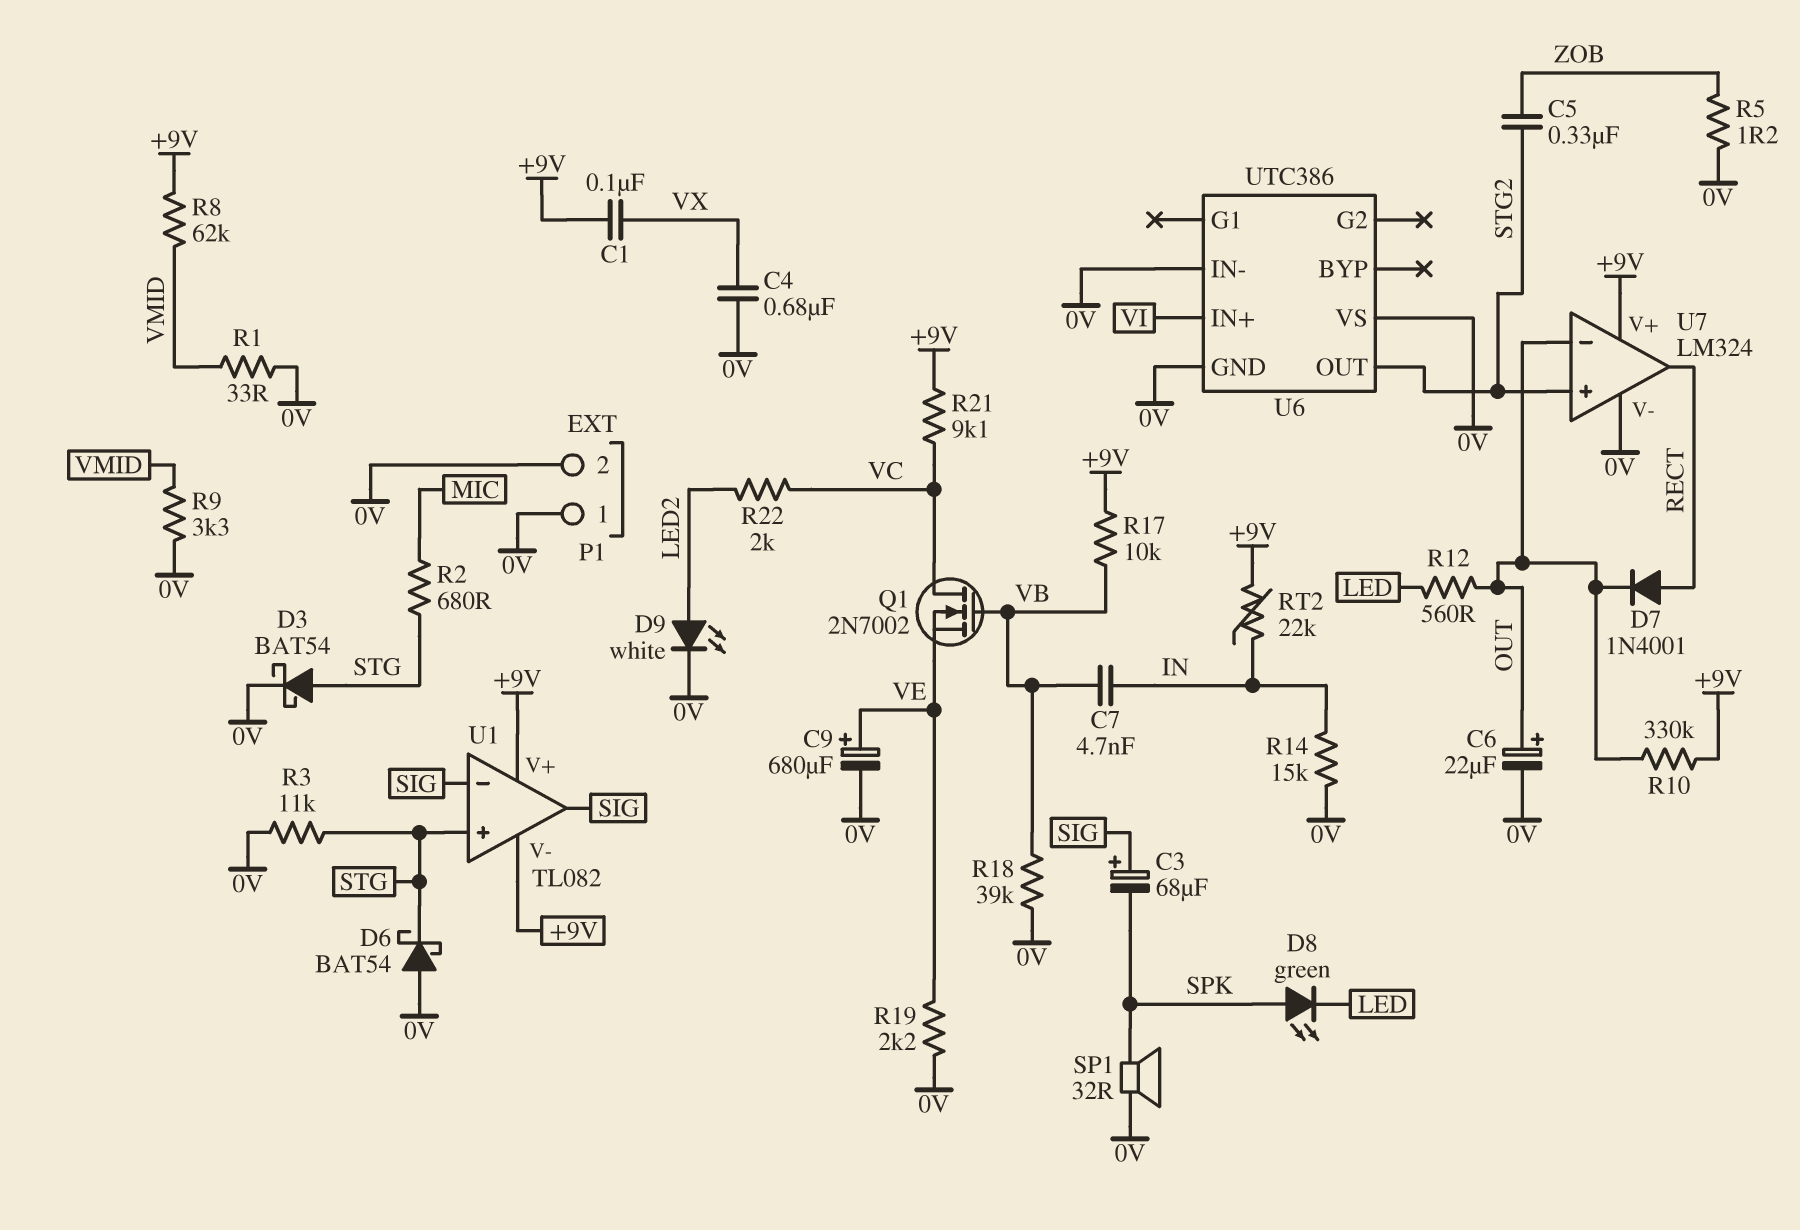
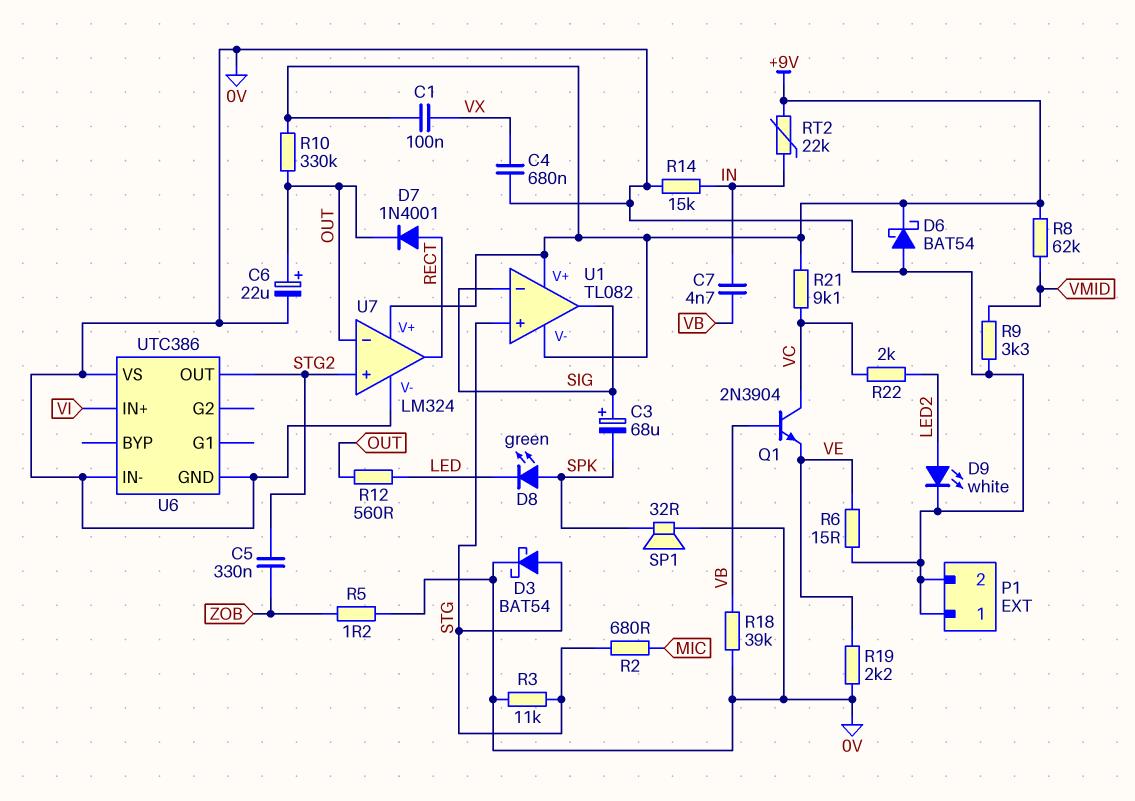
C9: 680uF (plus VE, minus 0V) -> none
D6: schottky BAT54 (A 0V, K STG) -> schottky BAT54 (A 0V, K +9V)
Q1: NMOS 2N7002 (G VB, D VC, S VE) -> NPN 2N3904 (B VB, C VC, E VE)
R1: 33 (0V, VMID) -> none
R6: none -> 15 (0V, VE)
R17: 10k (+9V, VB) -> none

